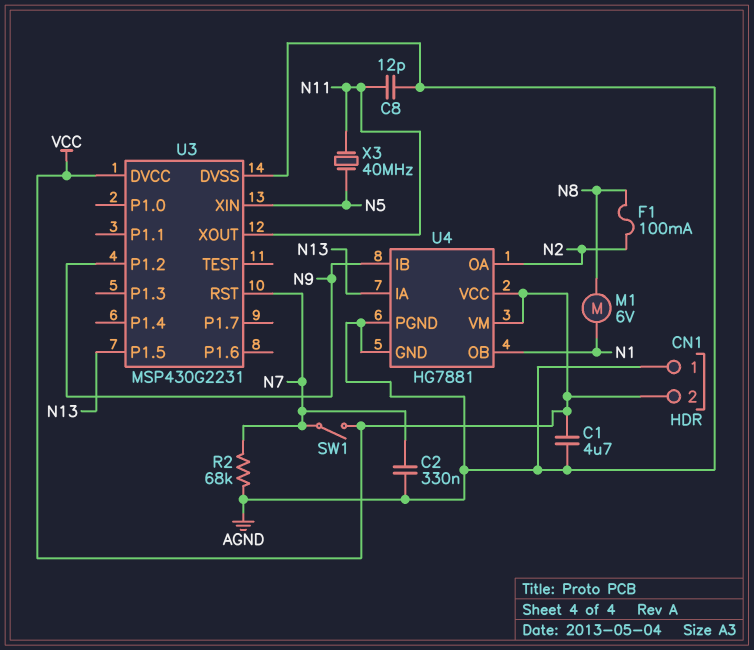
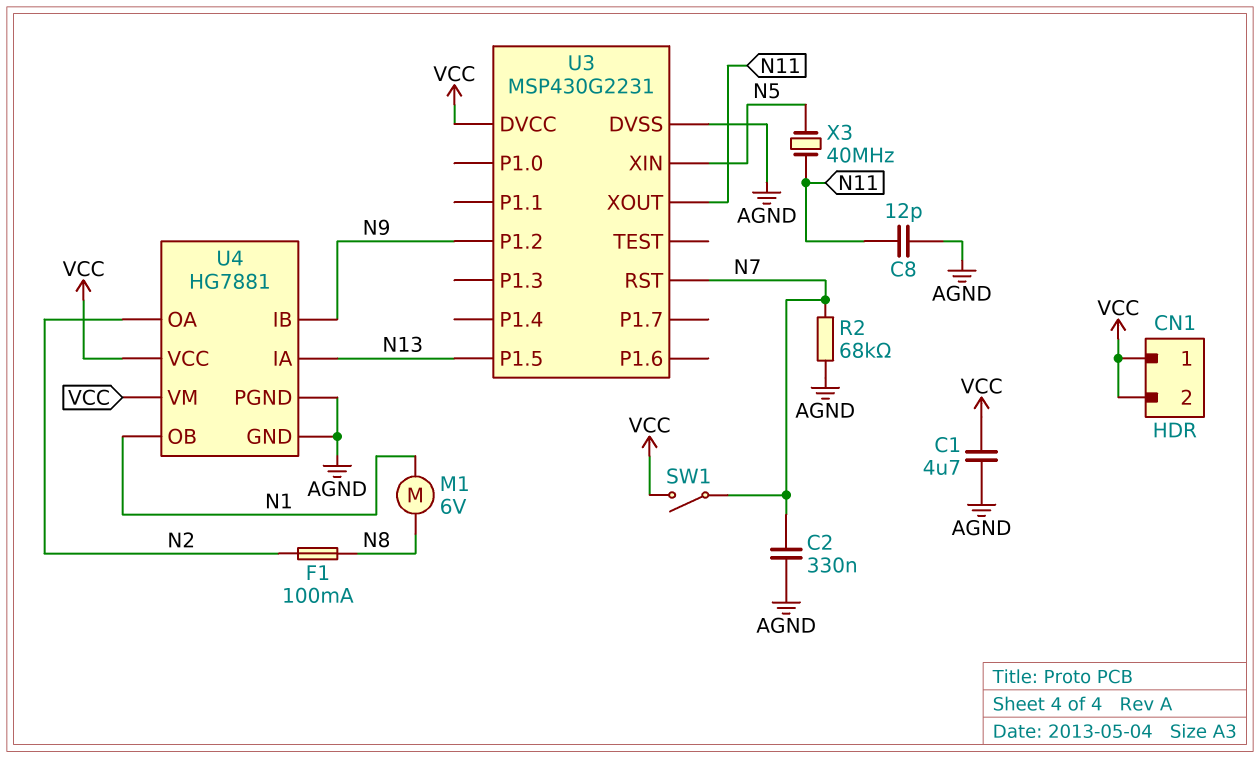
CN1 pin 1: AGND -> VCC

